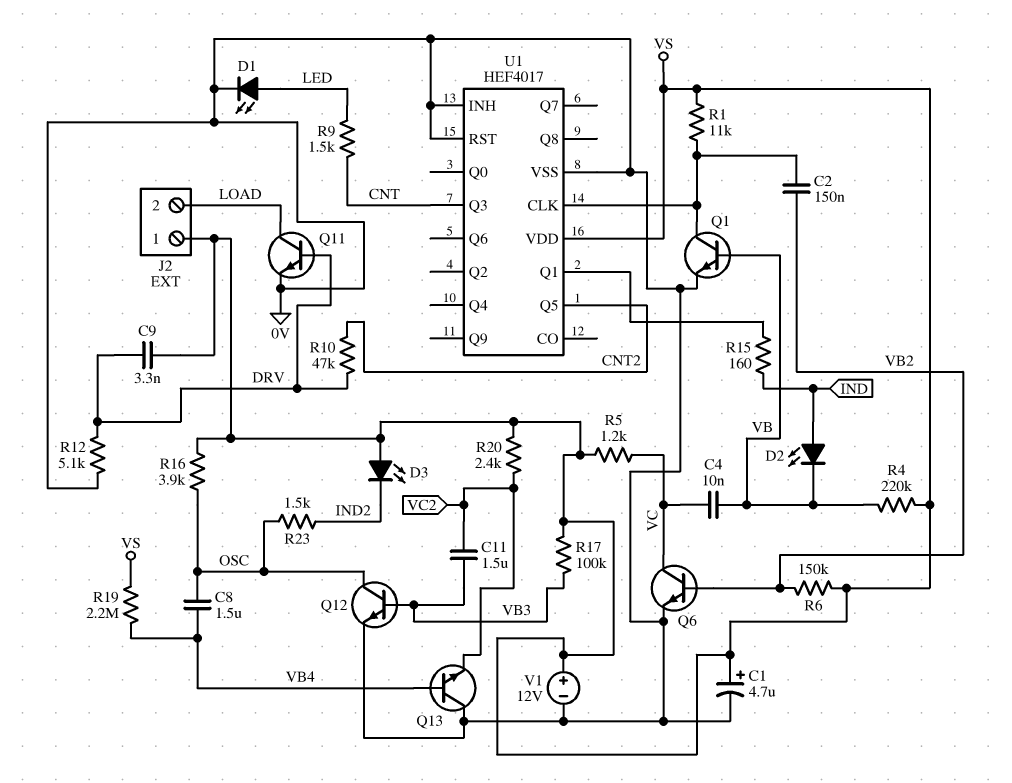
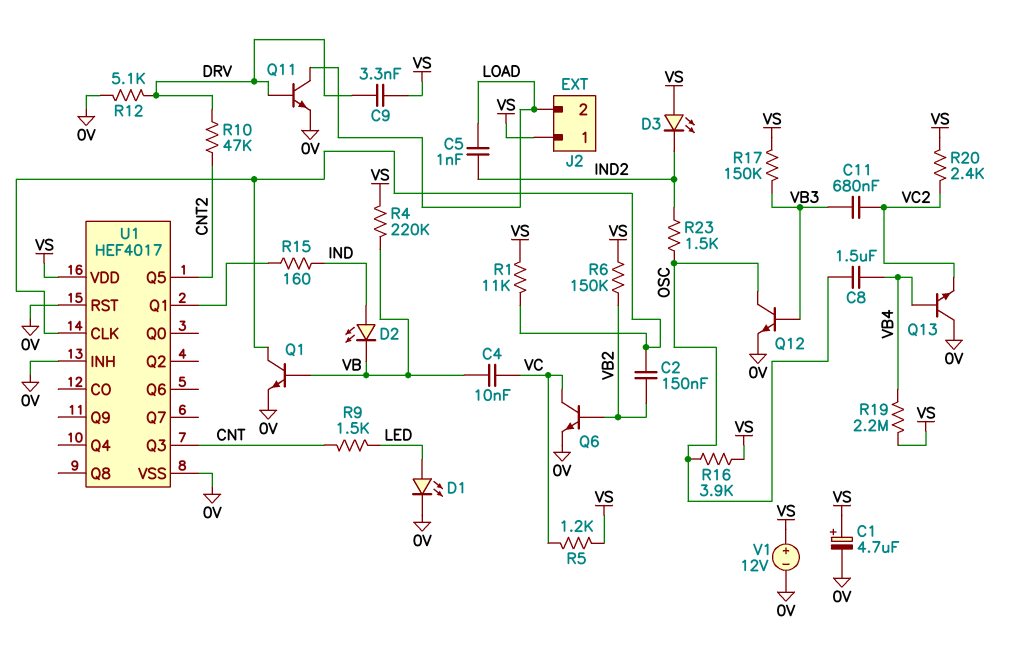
C5: none -> 1nF (IND2, LOAD)
C11: 1.5uF (VB3, VC2) -> 680nF (VB3, VC2)
R17: 100k (VB3, VS) -> 150k (VB3, VS)

